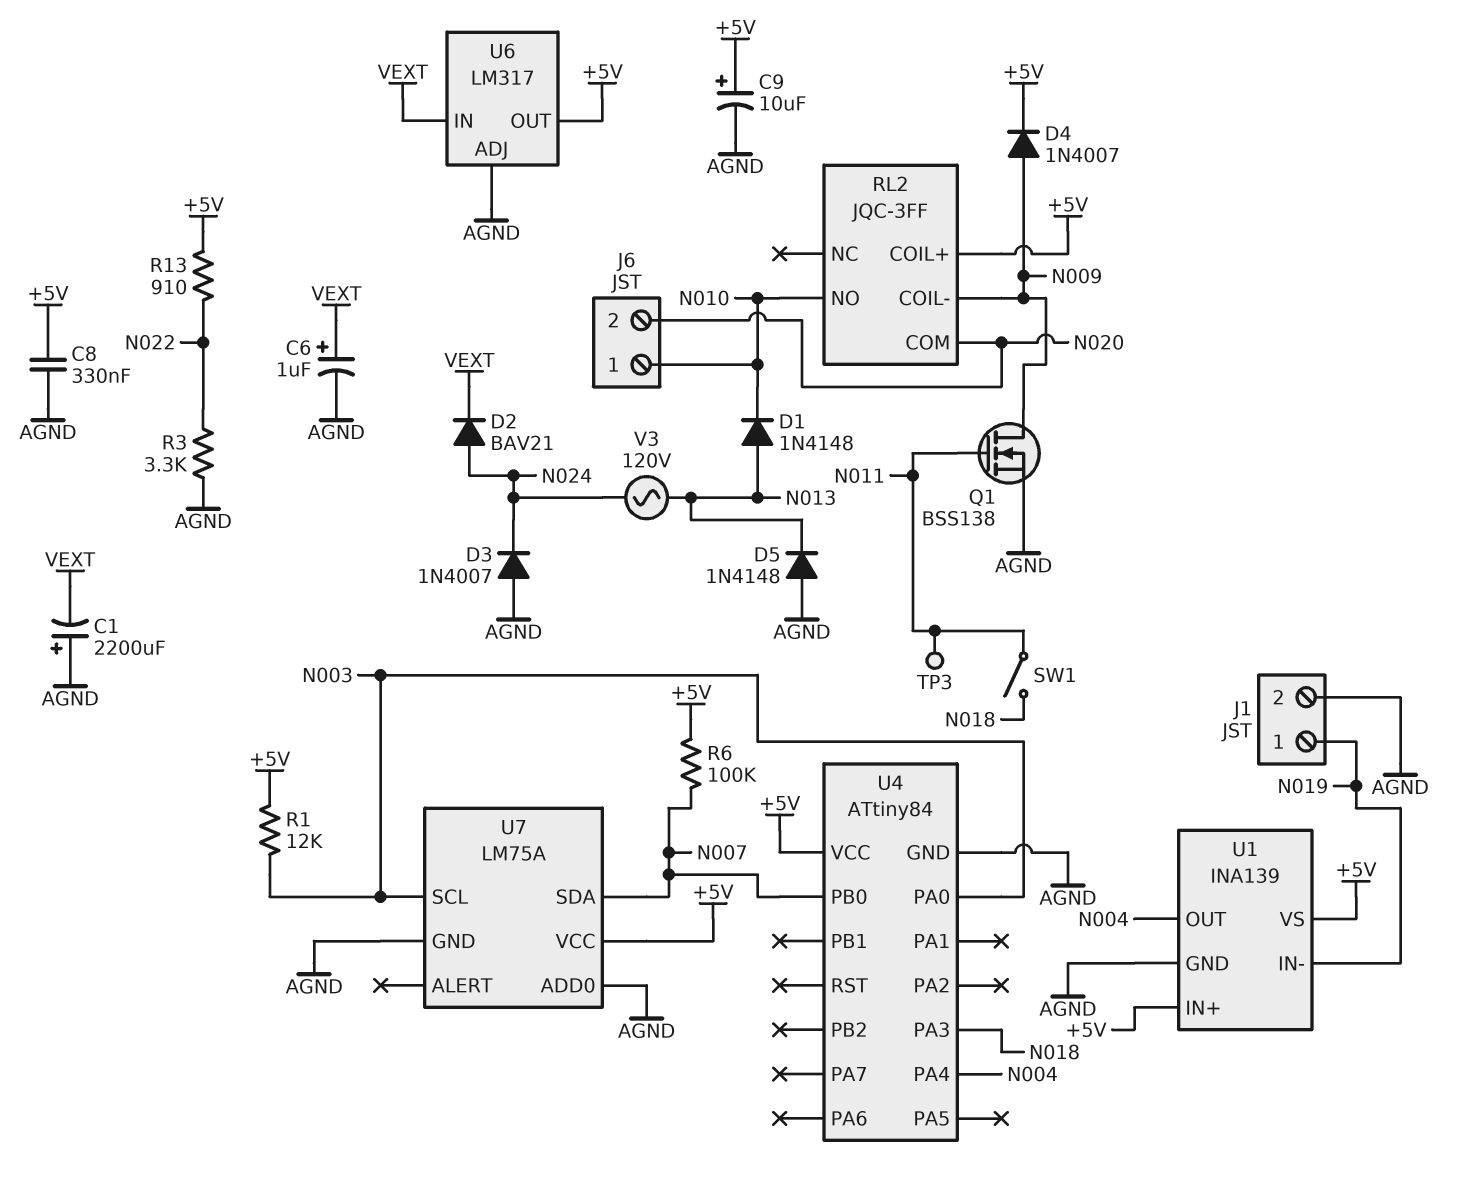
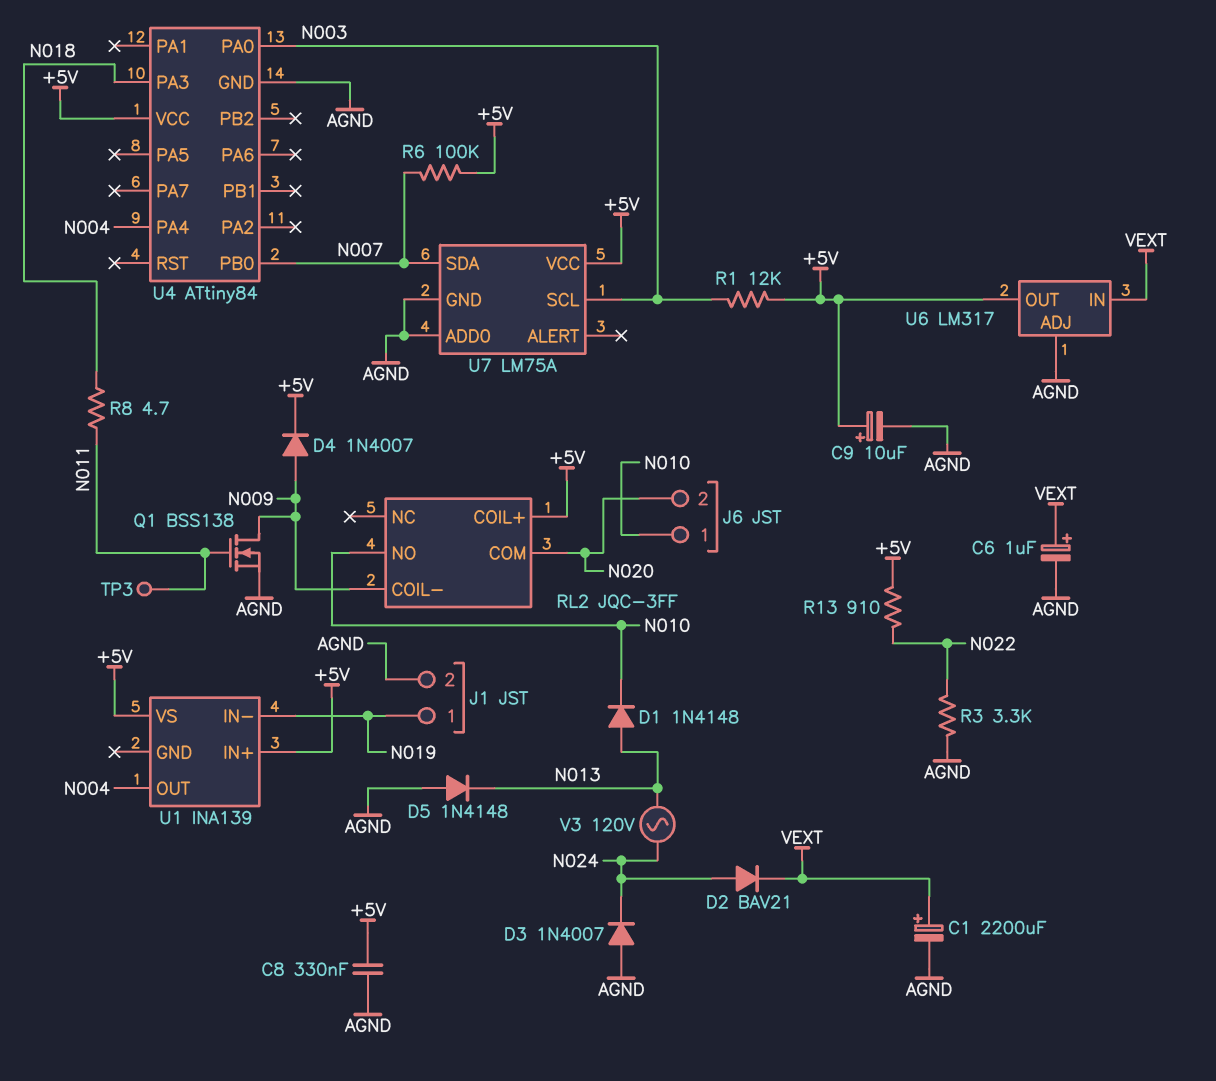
C1: 2200uF (plus AGND, minus VEXT) -> 2200uF (plus VEXT, minus AGND)
R8: none -> 4.7 (N011, N018)
SW1: switch (N011, N018) -> none
U1 pin GND: AGND -> none

